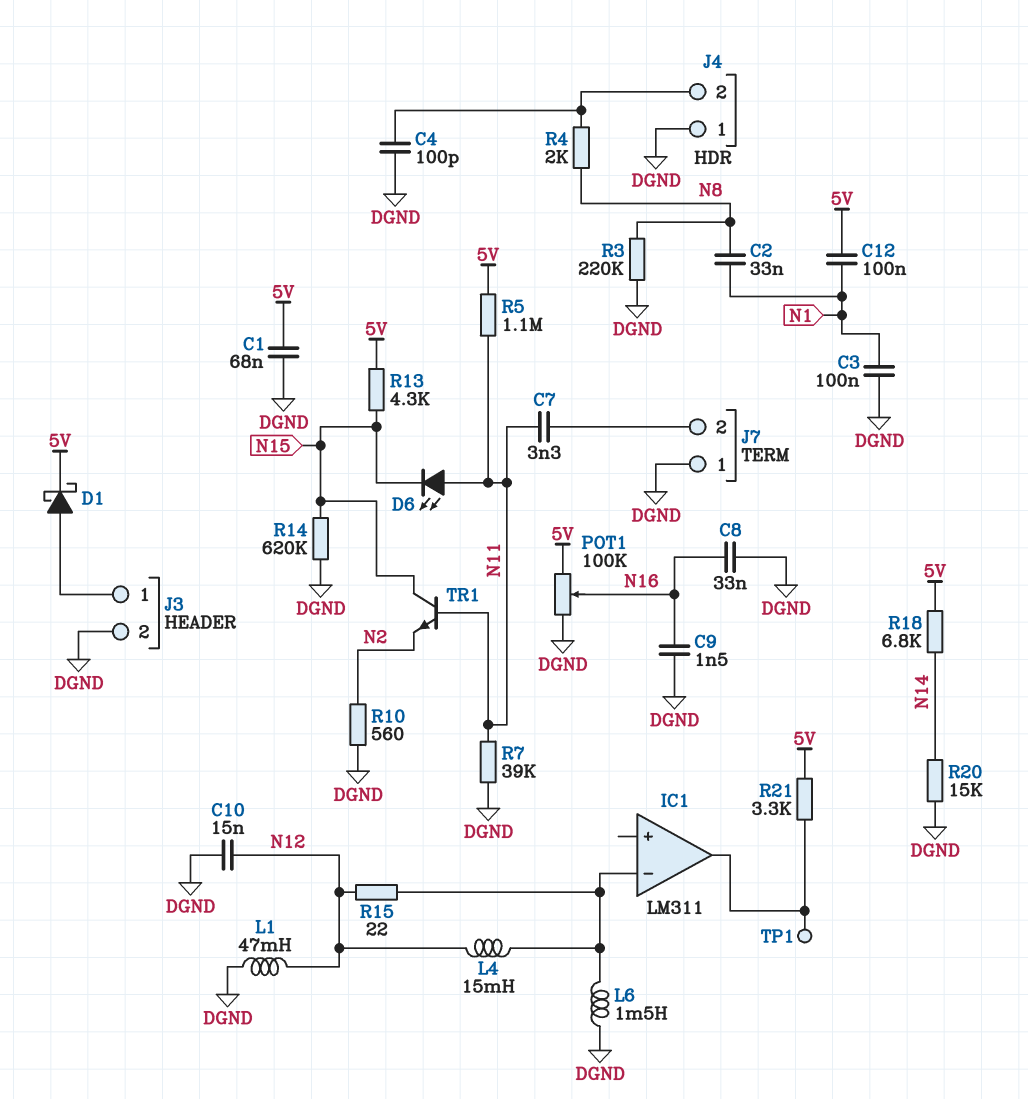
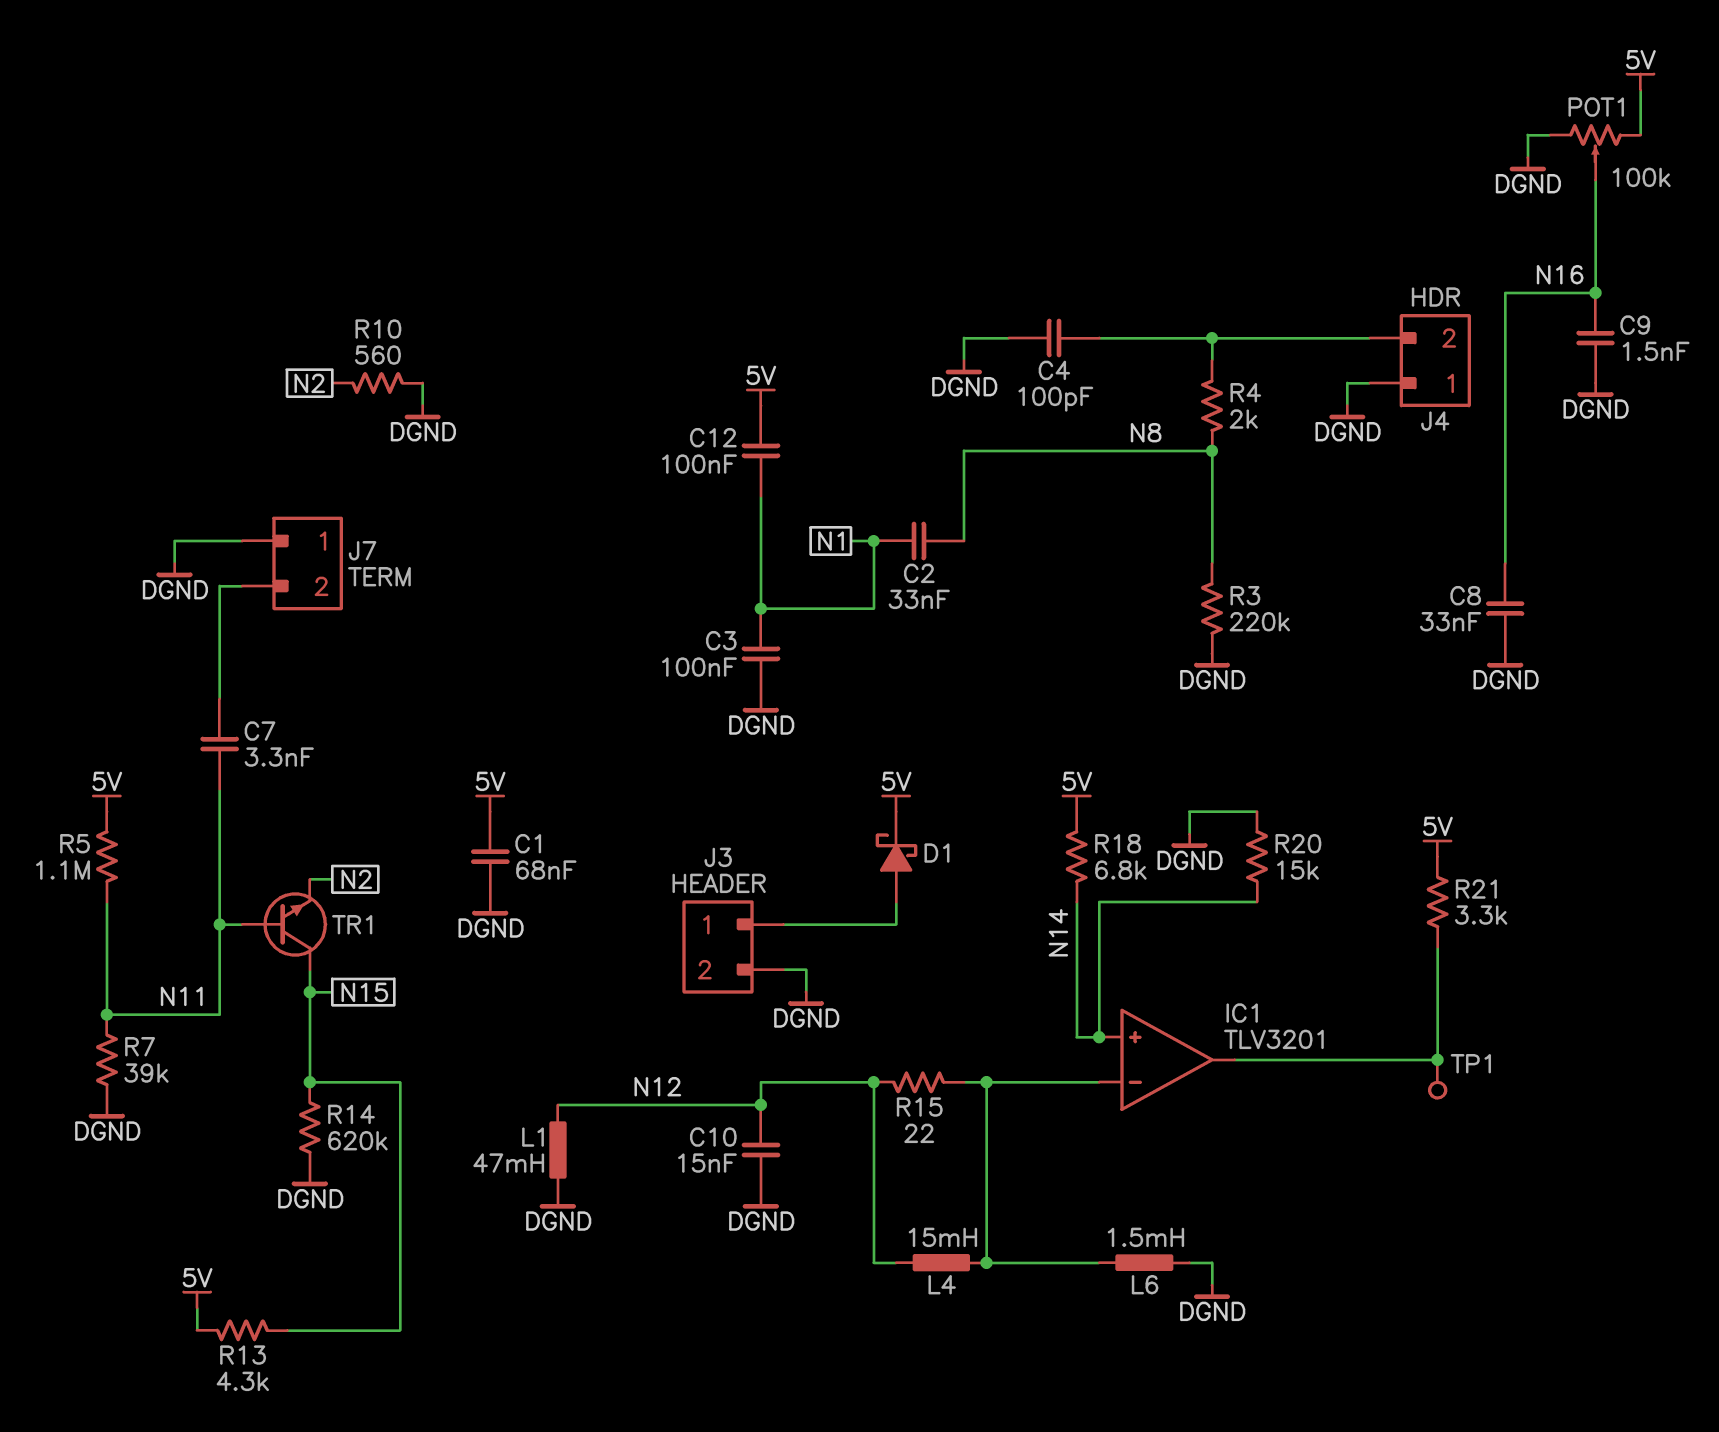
D6: LED (A N11, K N15) -> none
IC1: LM311 -> TLV3201
IC1 pin in+: none -> N14

